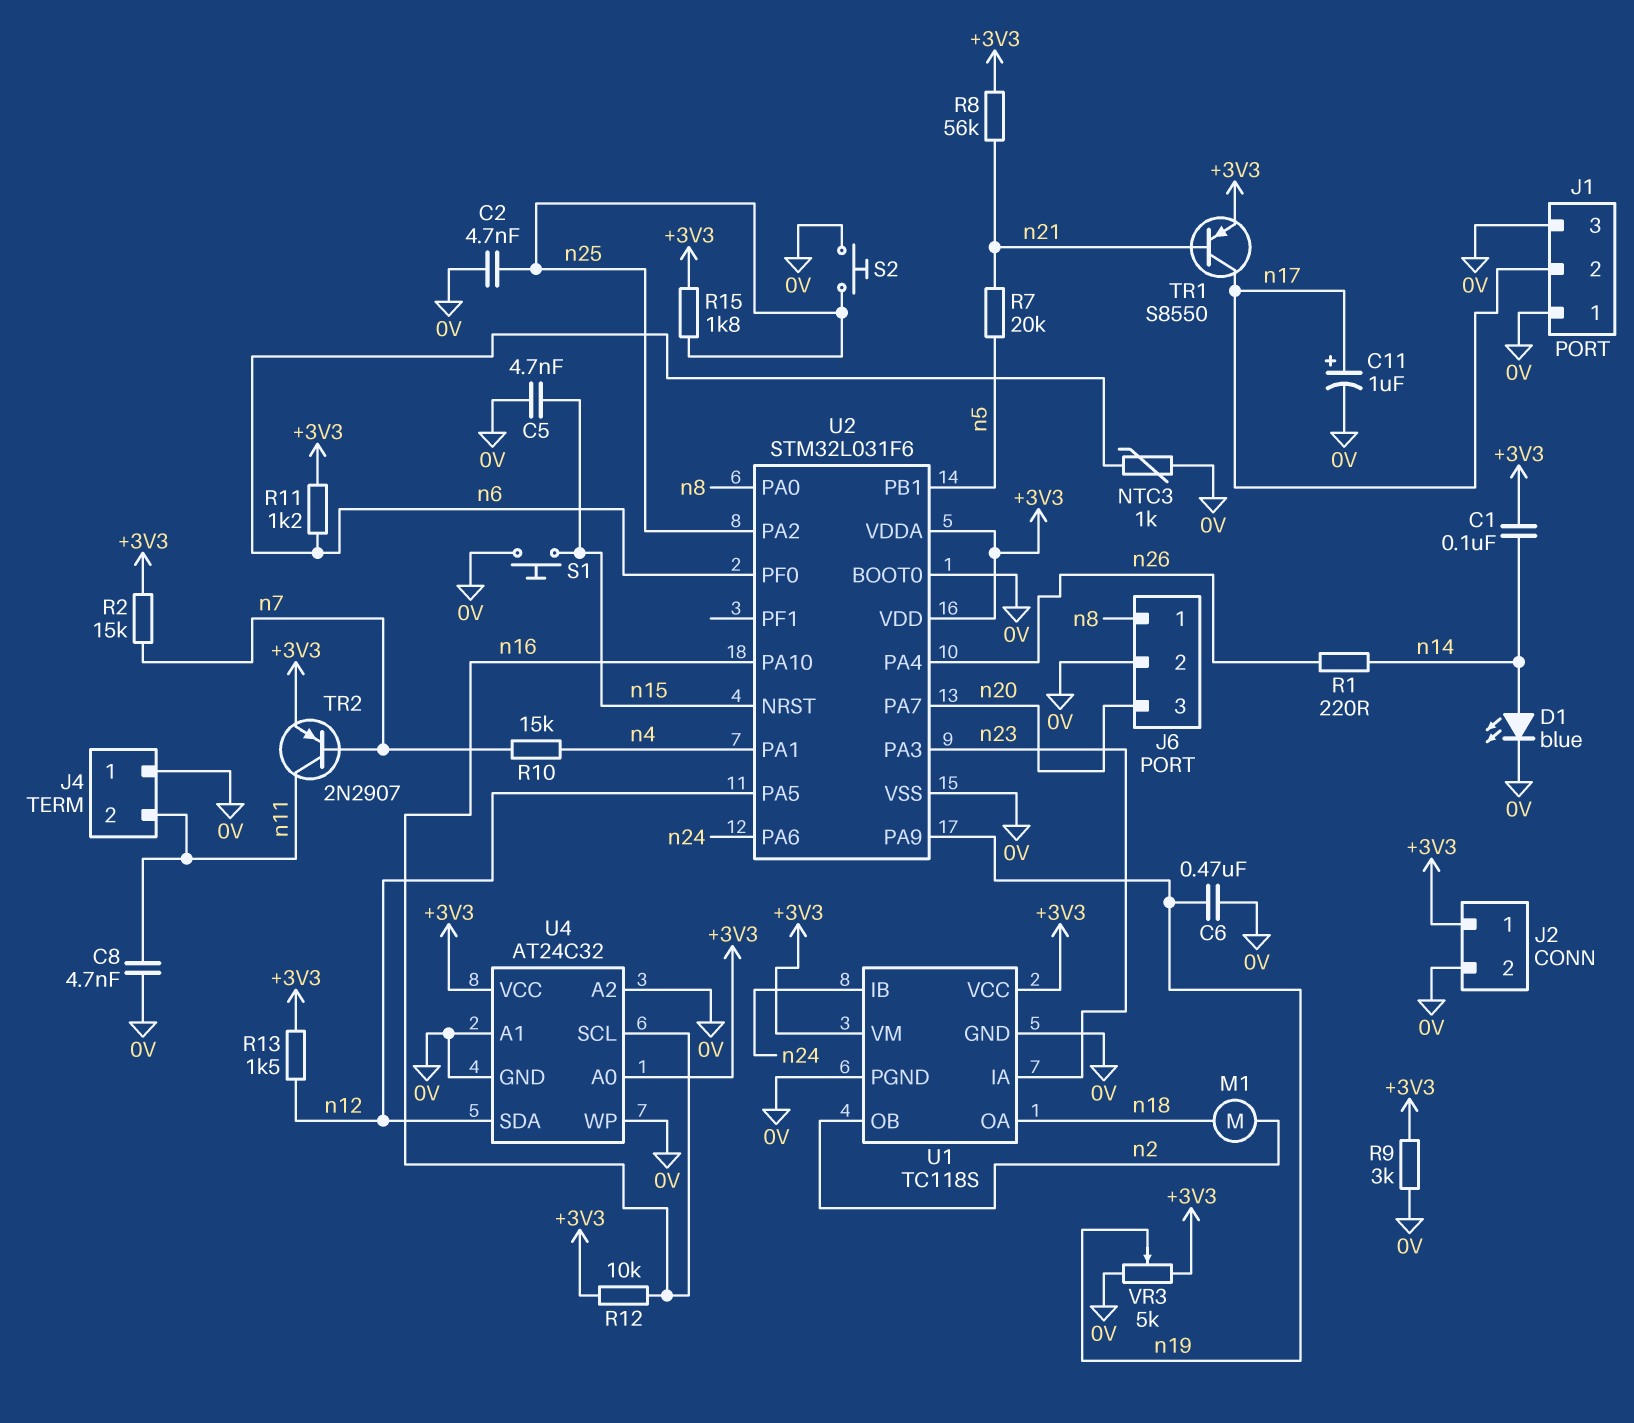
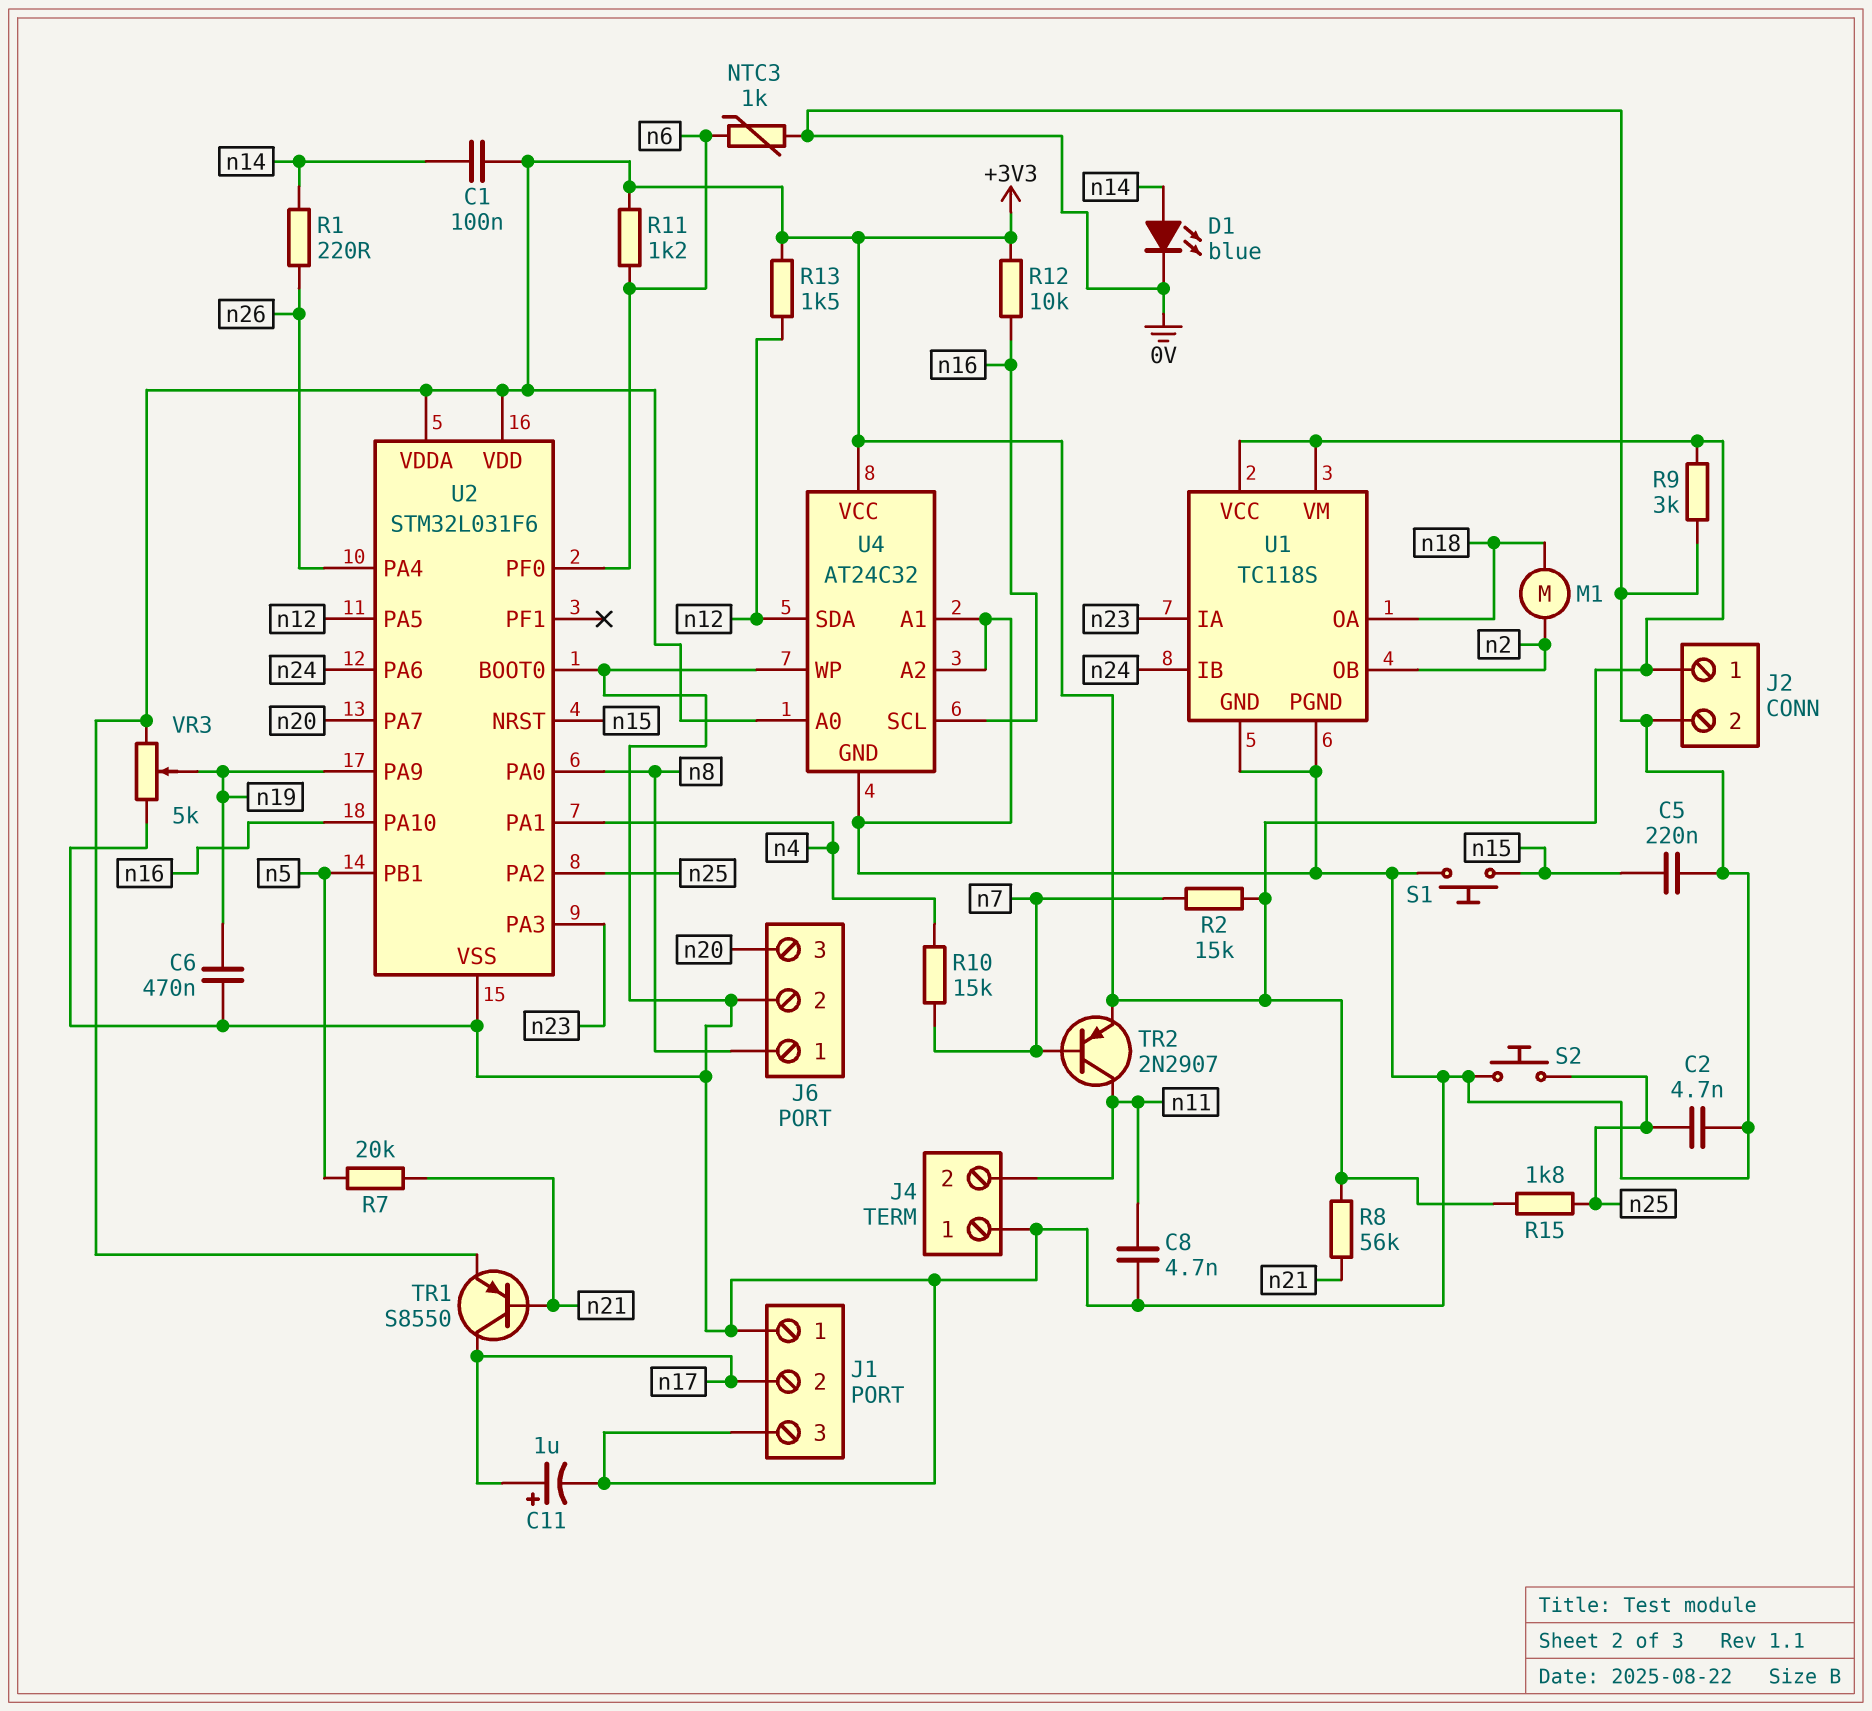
C5: 4.7nF (0V, n15) -> 220nF (0V, n15)

